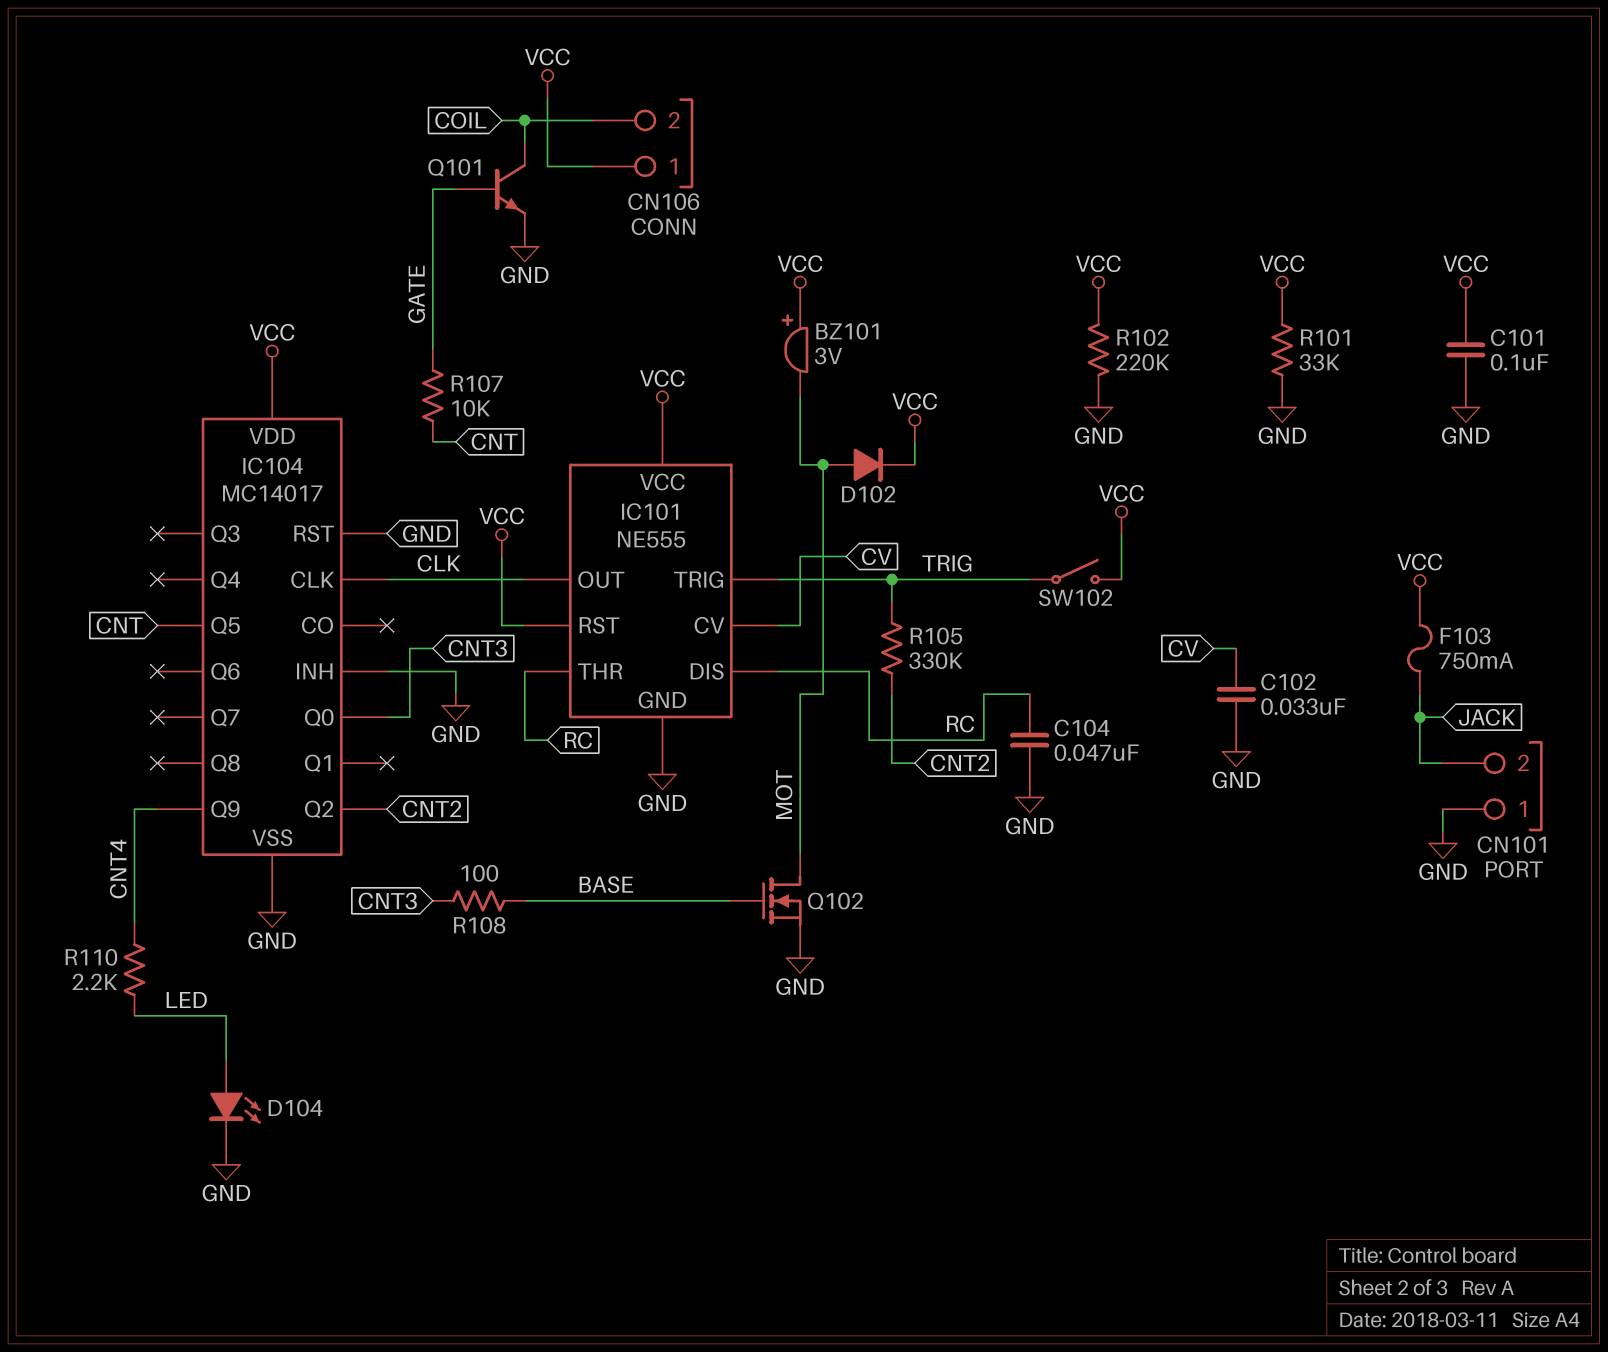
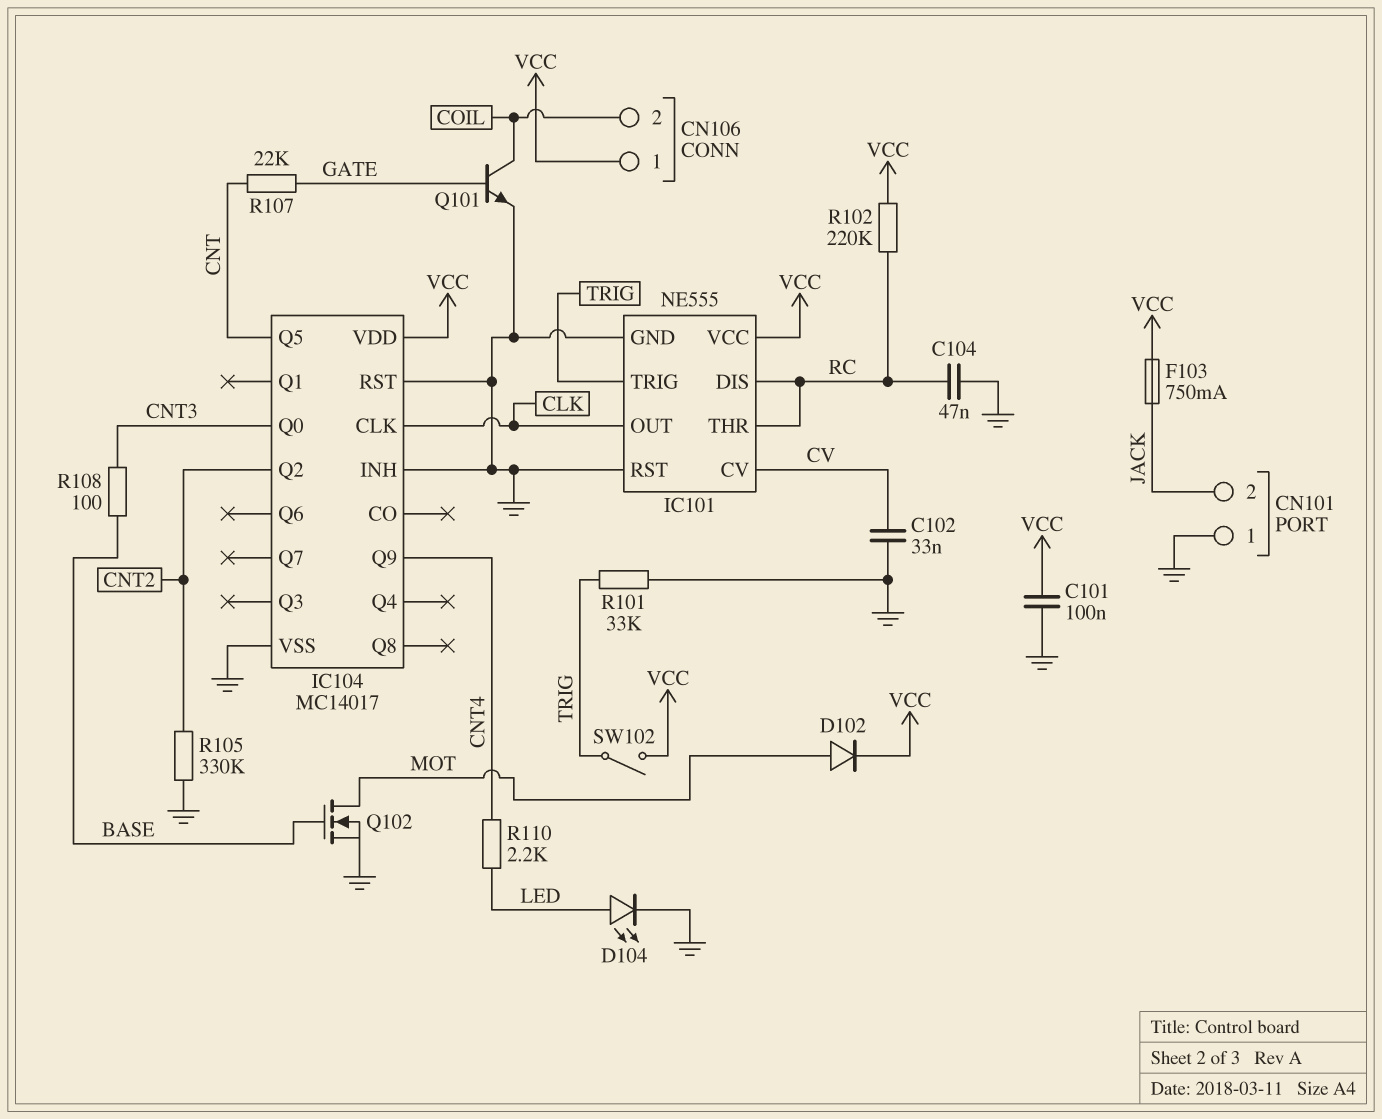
BZ101: buzzer 3V (plus VCC, minus MOT) -> none
IC101 pin RST: VCC -> GND
R101: 33k (GND, VCC) -> 33k (GND, TRIG)
R102: 220k (GND, VCC) -> 220k (RC, VCC)
R105: 330k (CNT2, TRIG) -> 330k (CNT2, GND)
R107: 10k (CNT, GATE) -> 22k (CNT, GATE)

